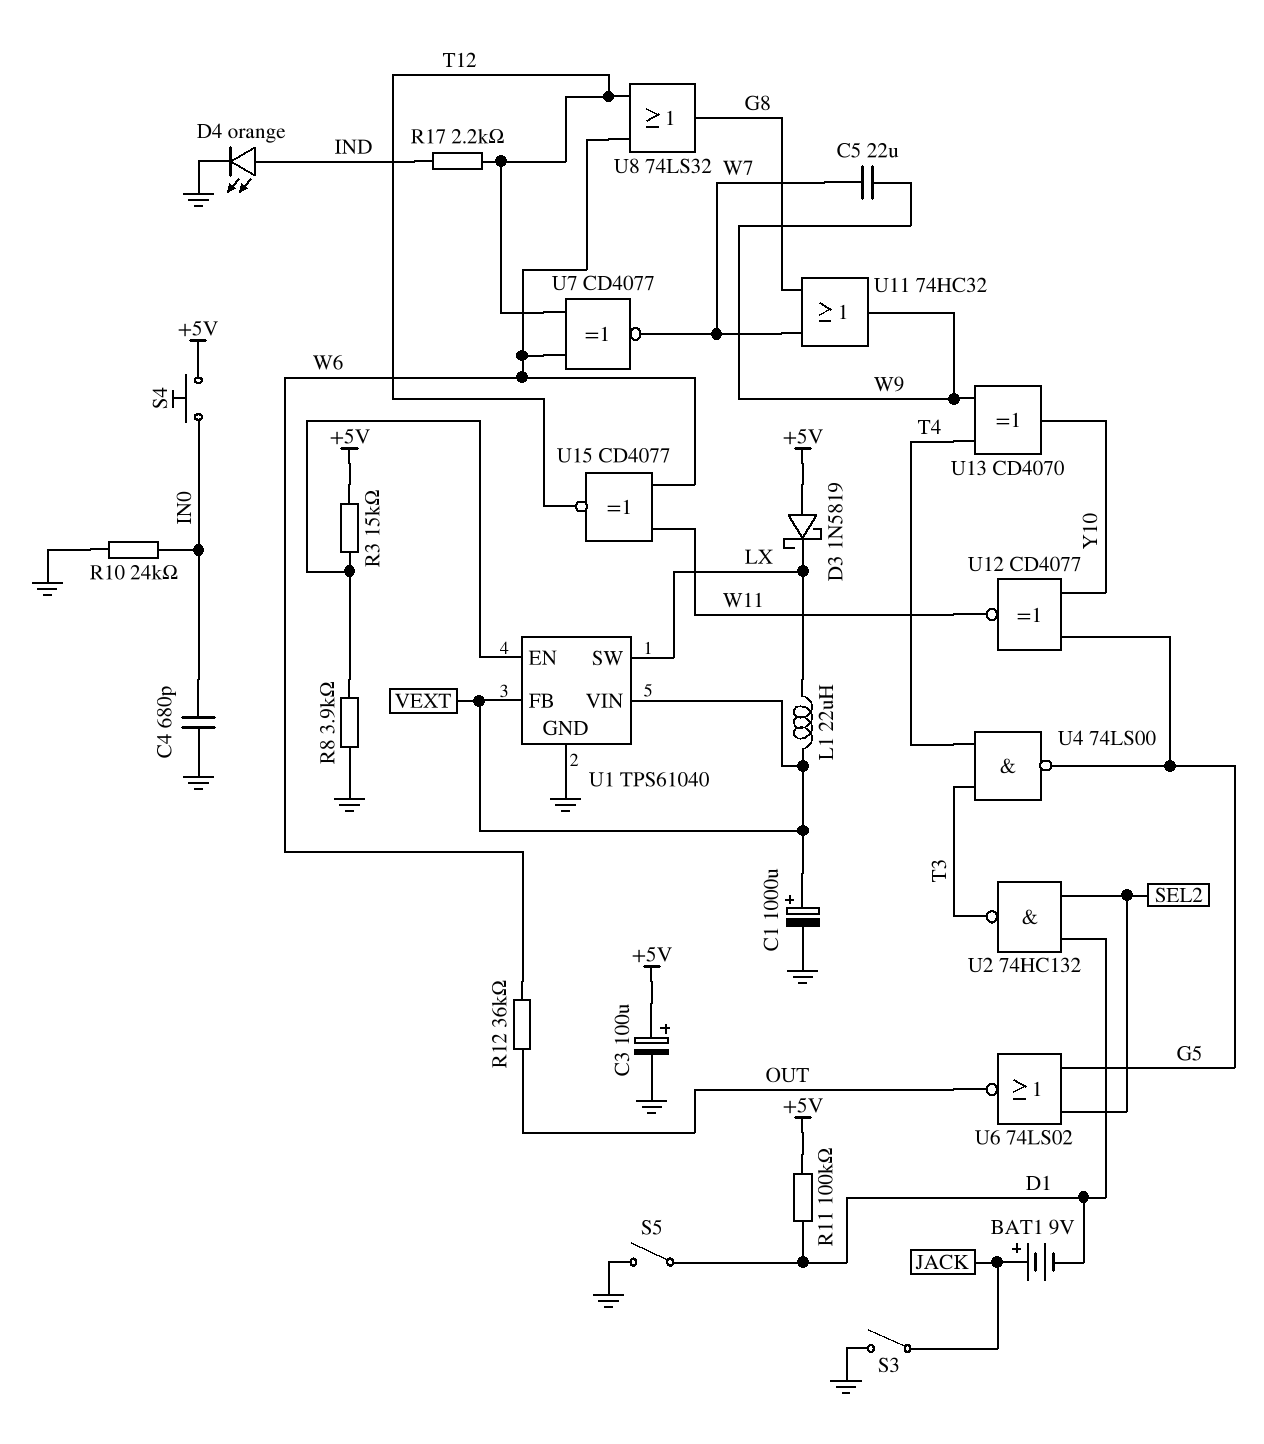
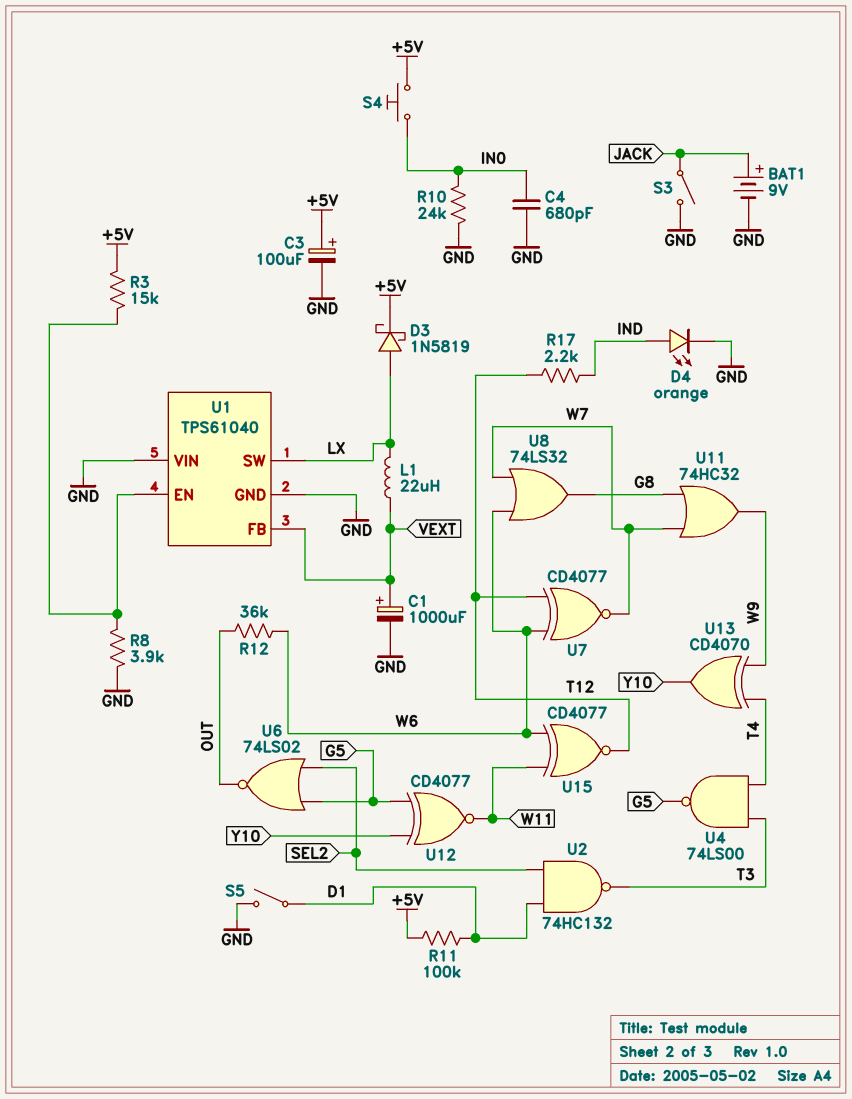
BAT1: 9V (plus JACK, minus D1) -> 9V (plus JACK, minus GND)
C5: 22uF (W7, W9) -> none
D3: schottky 1N5819 (A +5V, K LX) -> schottky 1N5819 (A LX, K +5V)
U1 pin VIN: VEXT -> GND
U8: OR 74LS32 (in T12, in W6, out G8) -> OR 74LS32 (in W6, in W7, out G8)

